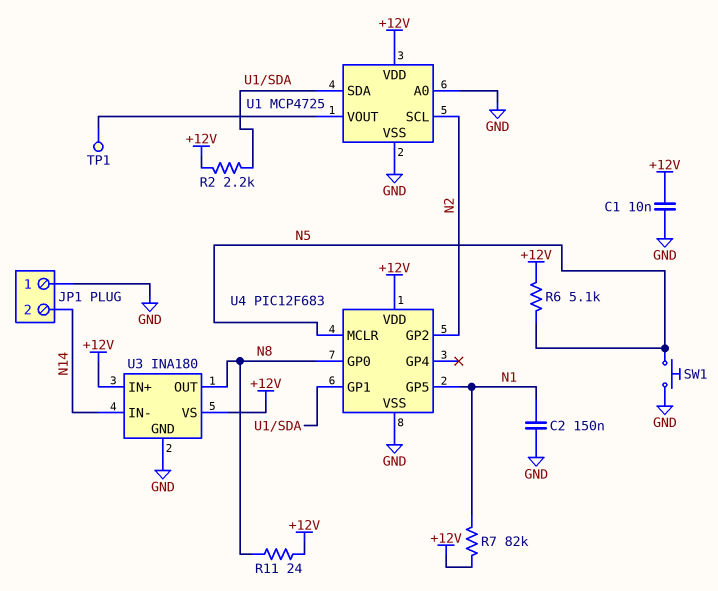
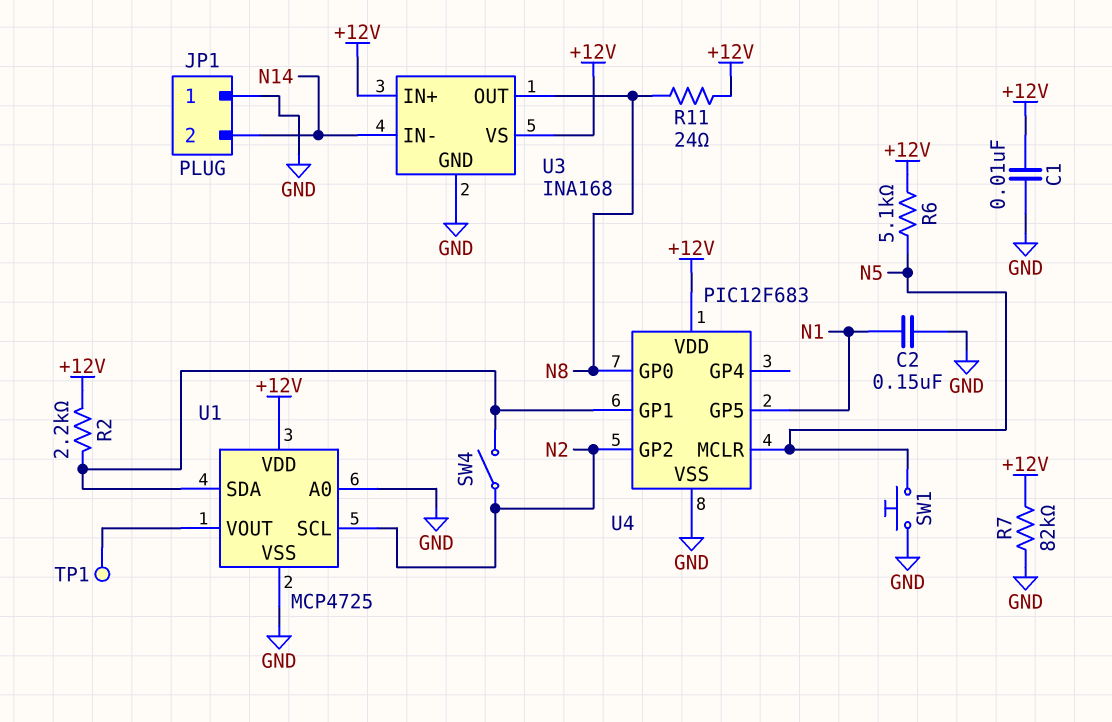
R7: 82k (+12V, N1) -> 82k (+12V, GND)
SW4: none -> switch (N2, U1/SDA)
U3: INA180 -> INA168

